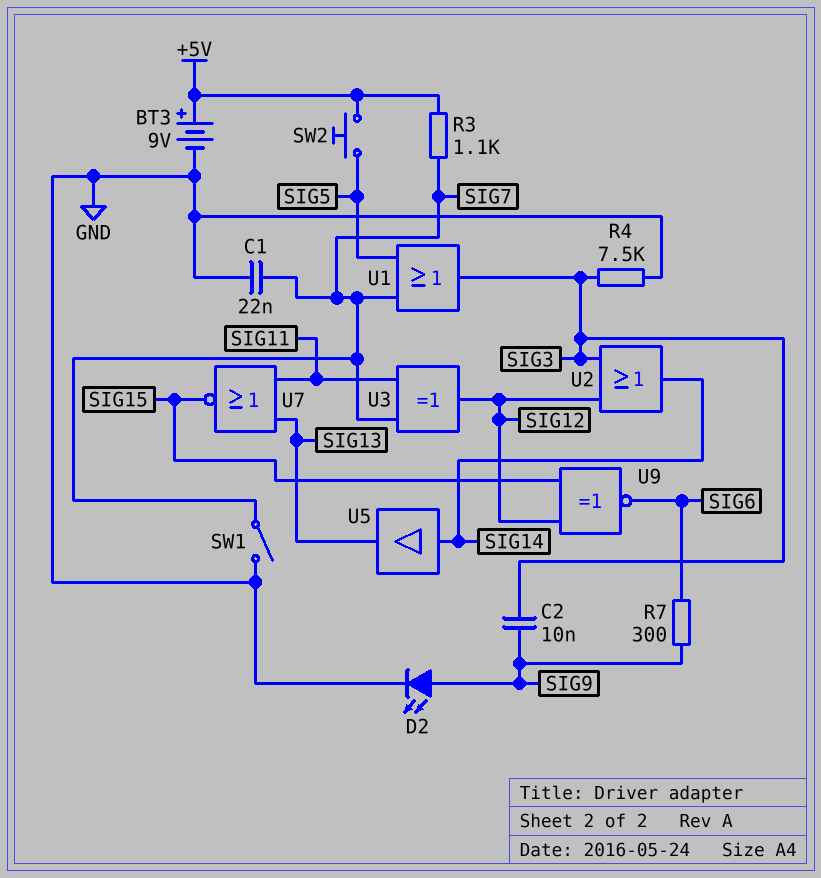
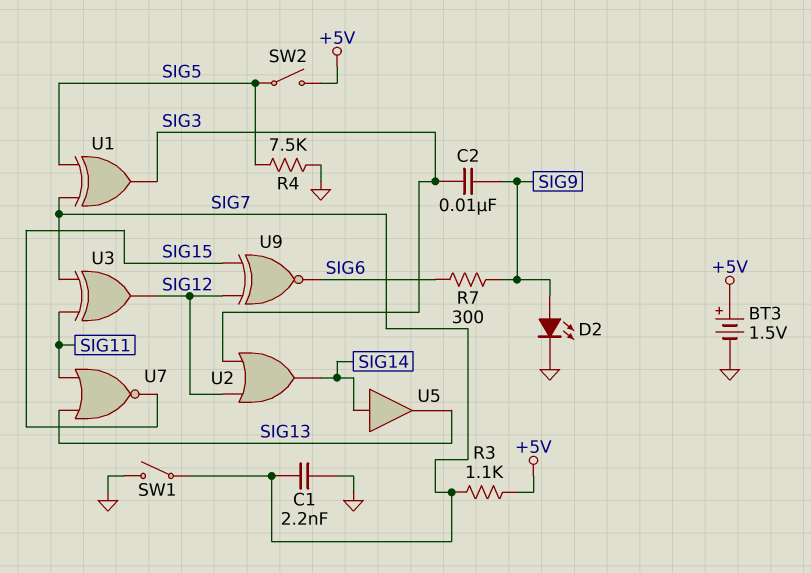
BT3: 9V (plus +5V, minus GND) -> 1.5V (plus +5V, minus GND)
C1: 22nF (GND, SIG7) -> 2.2nF (GND, SIG7)
R4: 7.5k (GND, SIG3) -> 7.5k (GND, SIG5)
SW2: button (+5V, SIG5) -> switch (+5V, SIG5)
U1: OR (in SIG5, in SIG7, out SIG3) -> XOR (in SIG5, in SIG7, out SIG3)

